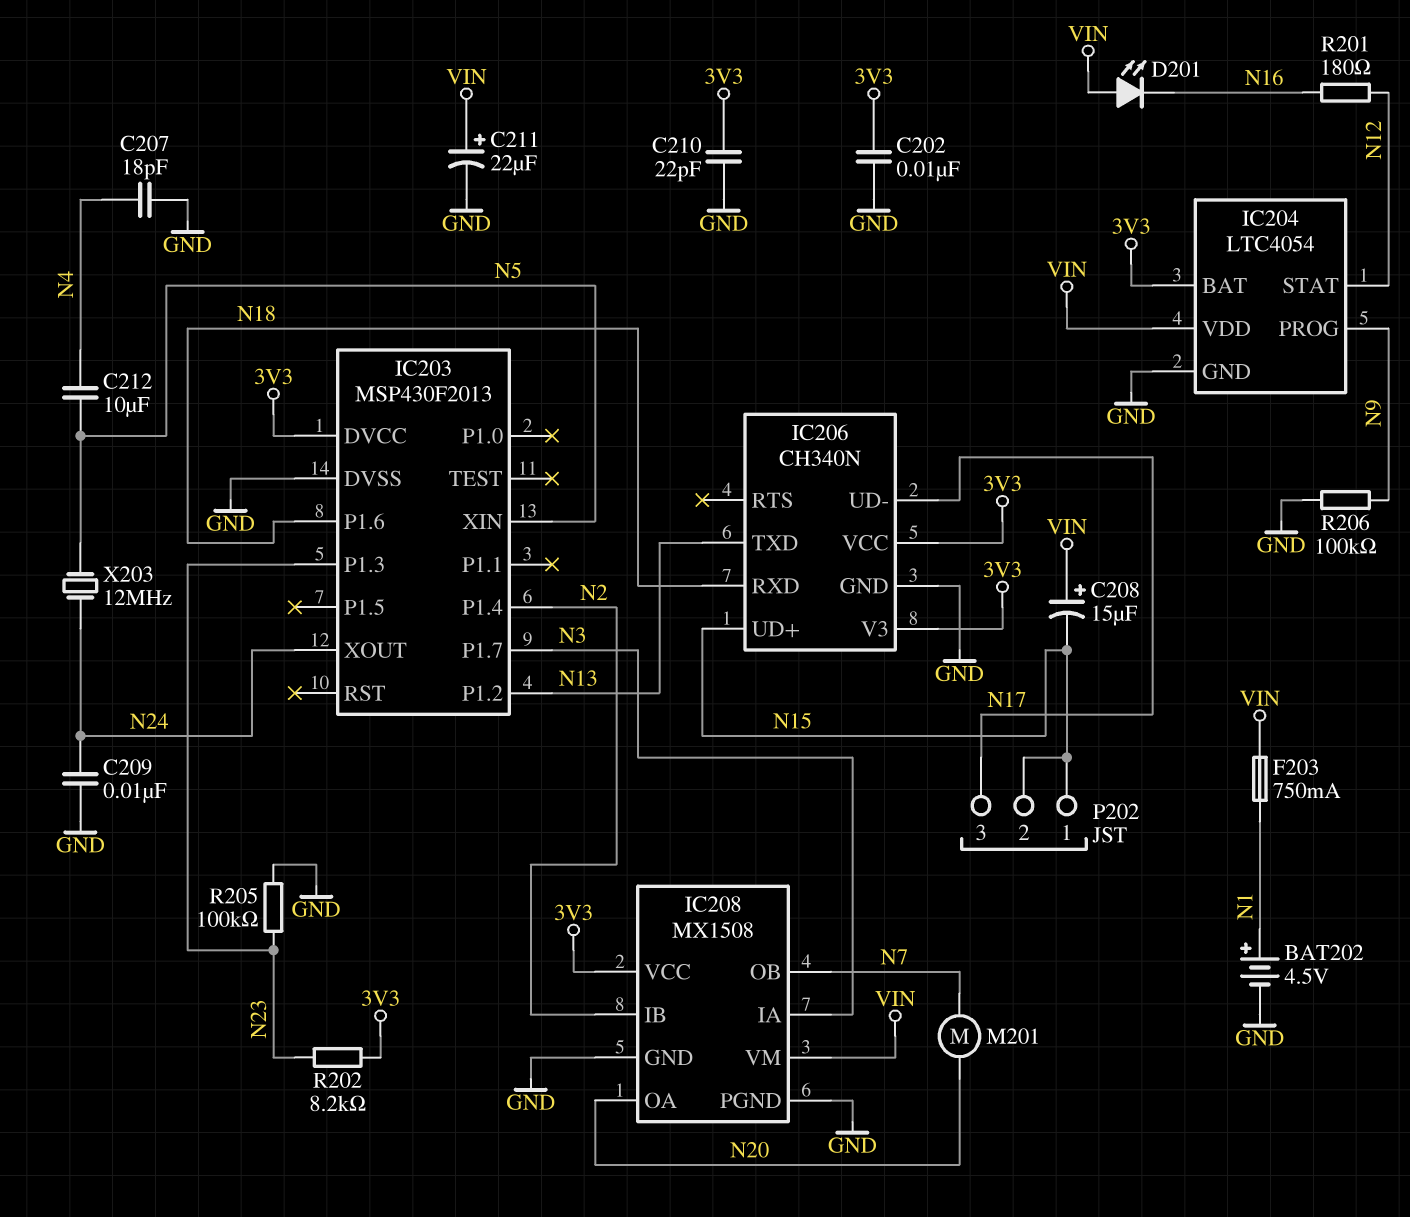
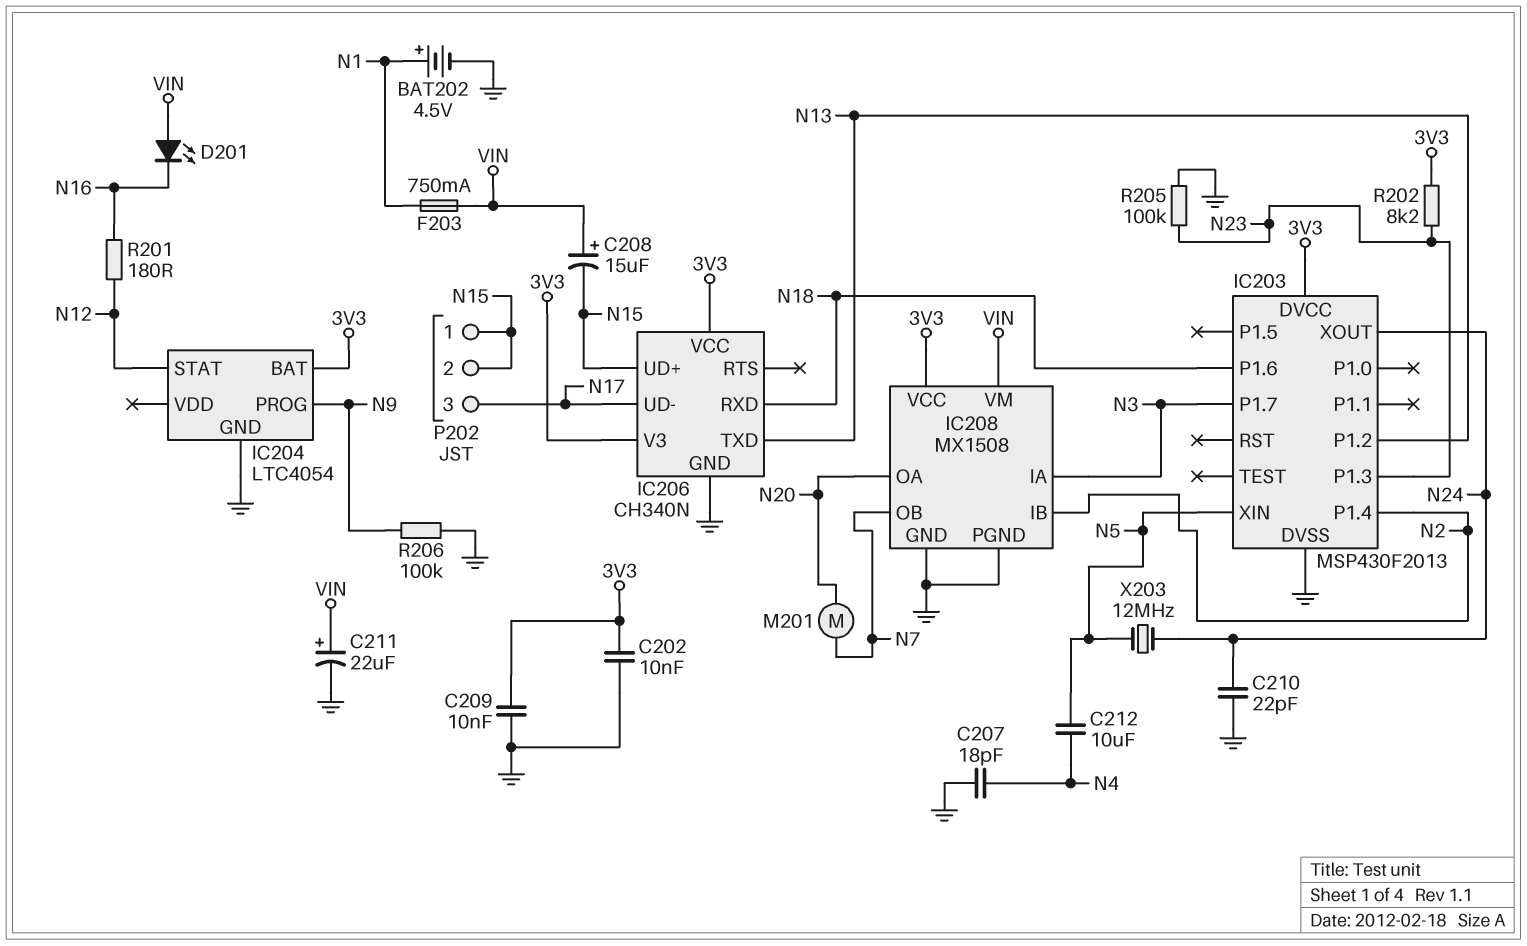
C209: 10nF (GND, N24) -> 10nF (3V3, GND)
C210: 22pF (3V3, GND) -> 22pF (GND, N24)
IC204 pin VDD: VIN -> none

